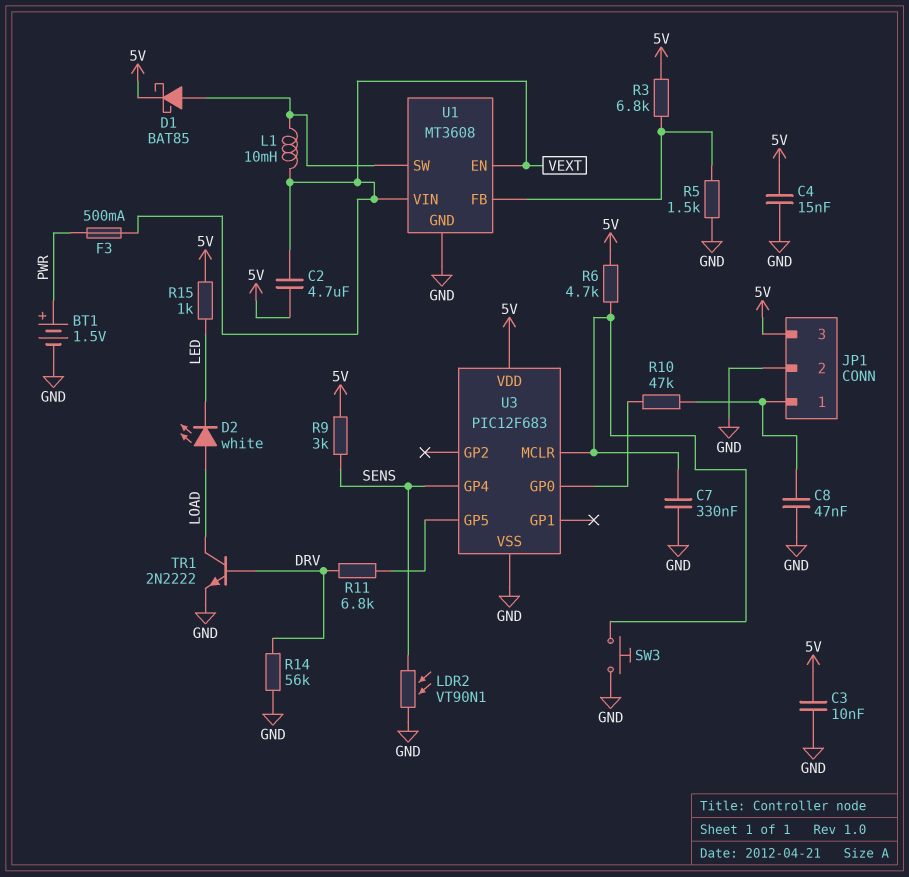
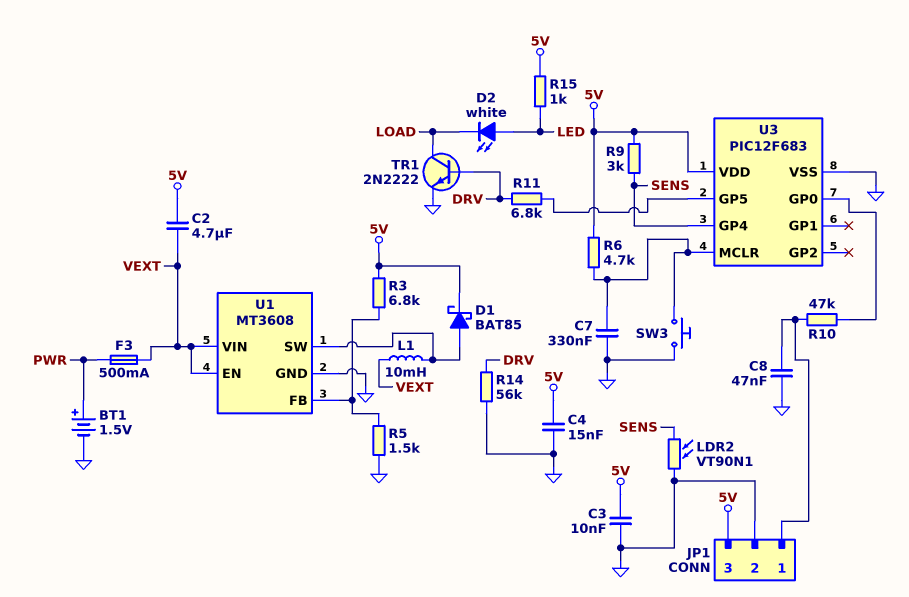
D2: LED white (A LOAD, K LED) -> LED white (A LED, K LOAD)

